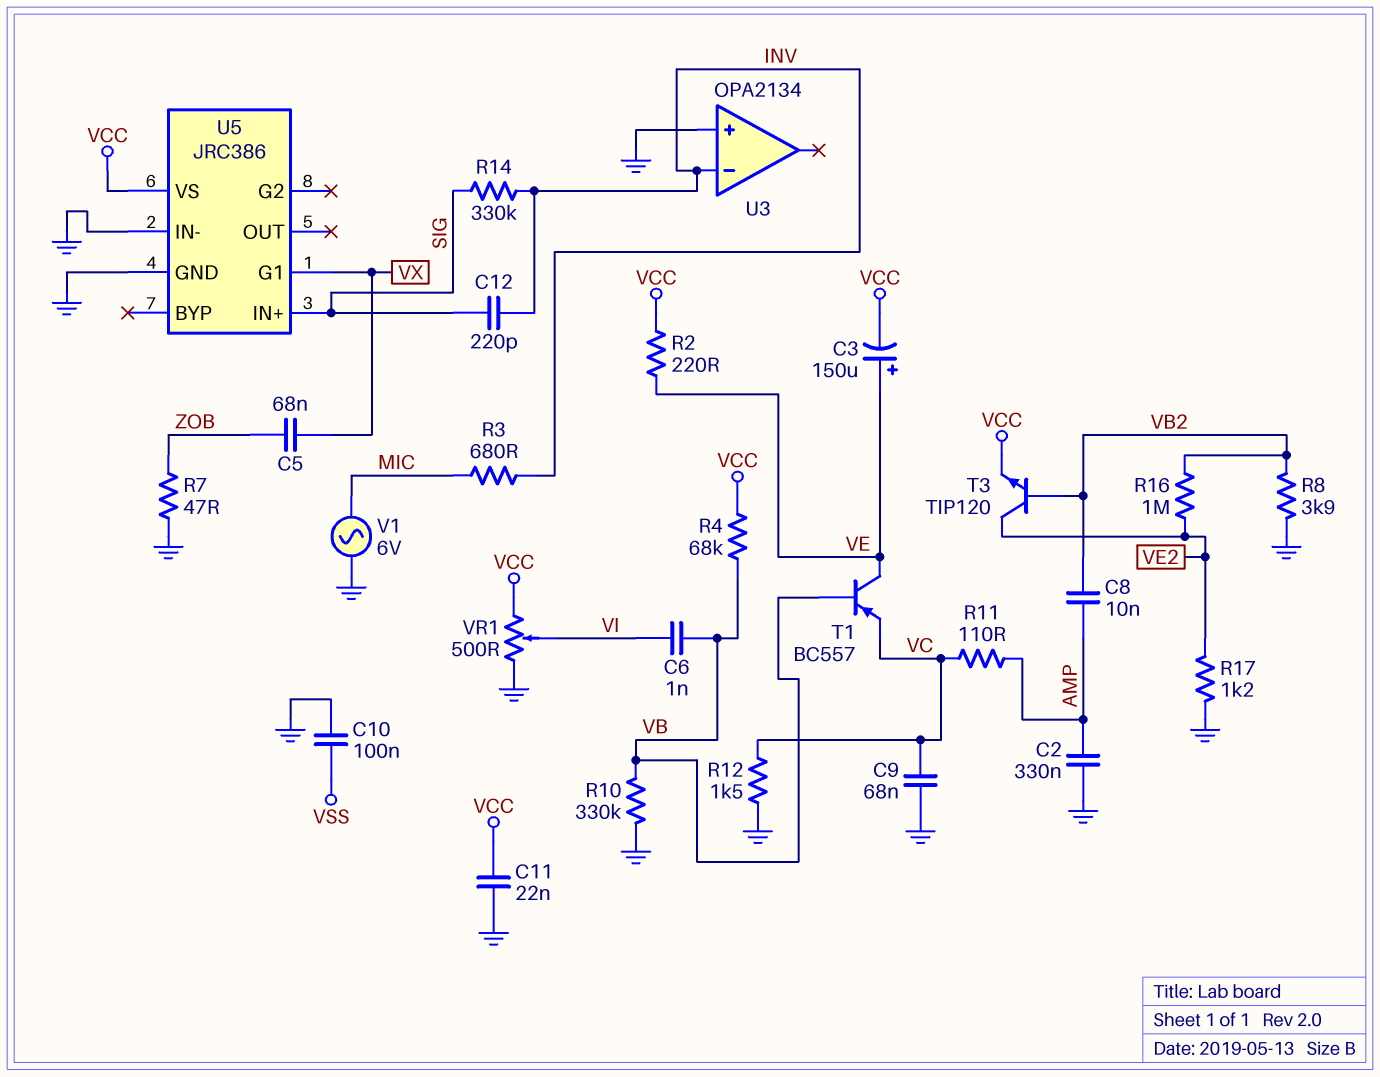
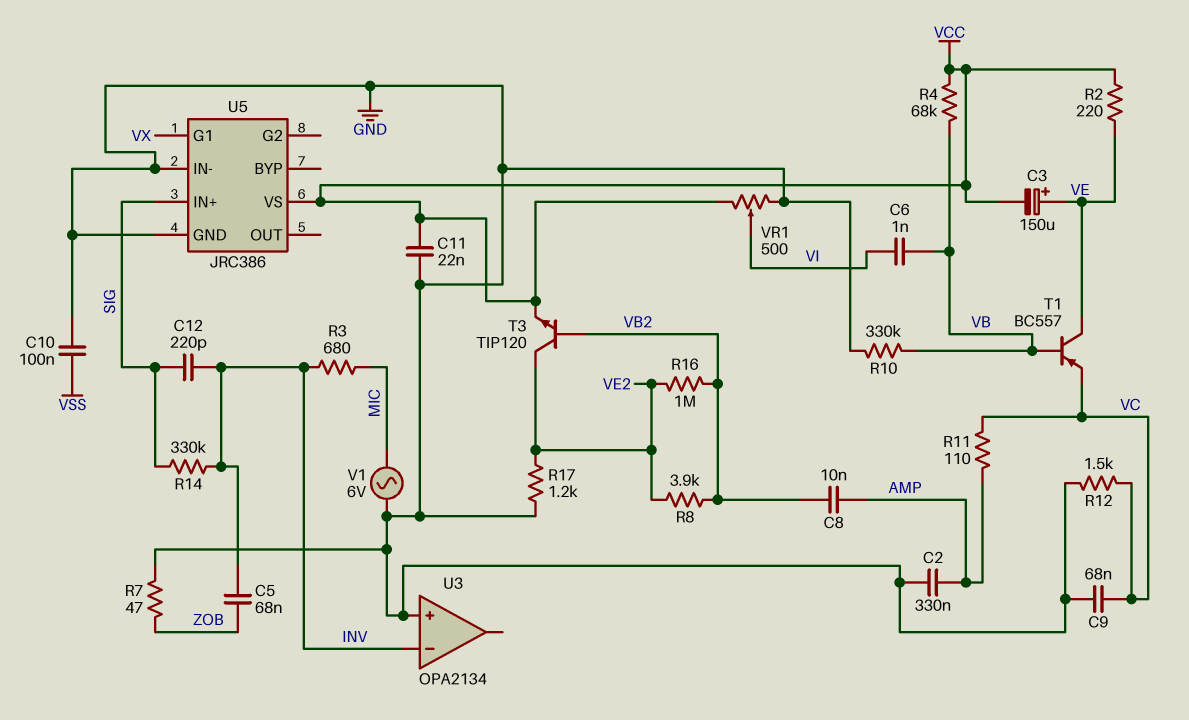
C5: 68nF (VX, ZOB) -> 68nF (INV, ZOB)
R8: 3.9k (GND, VB2) -> 3.9k (VB2, VE2)

